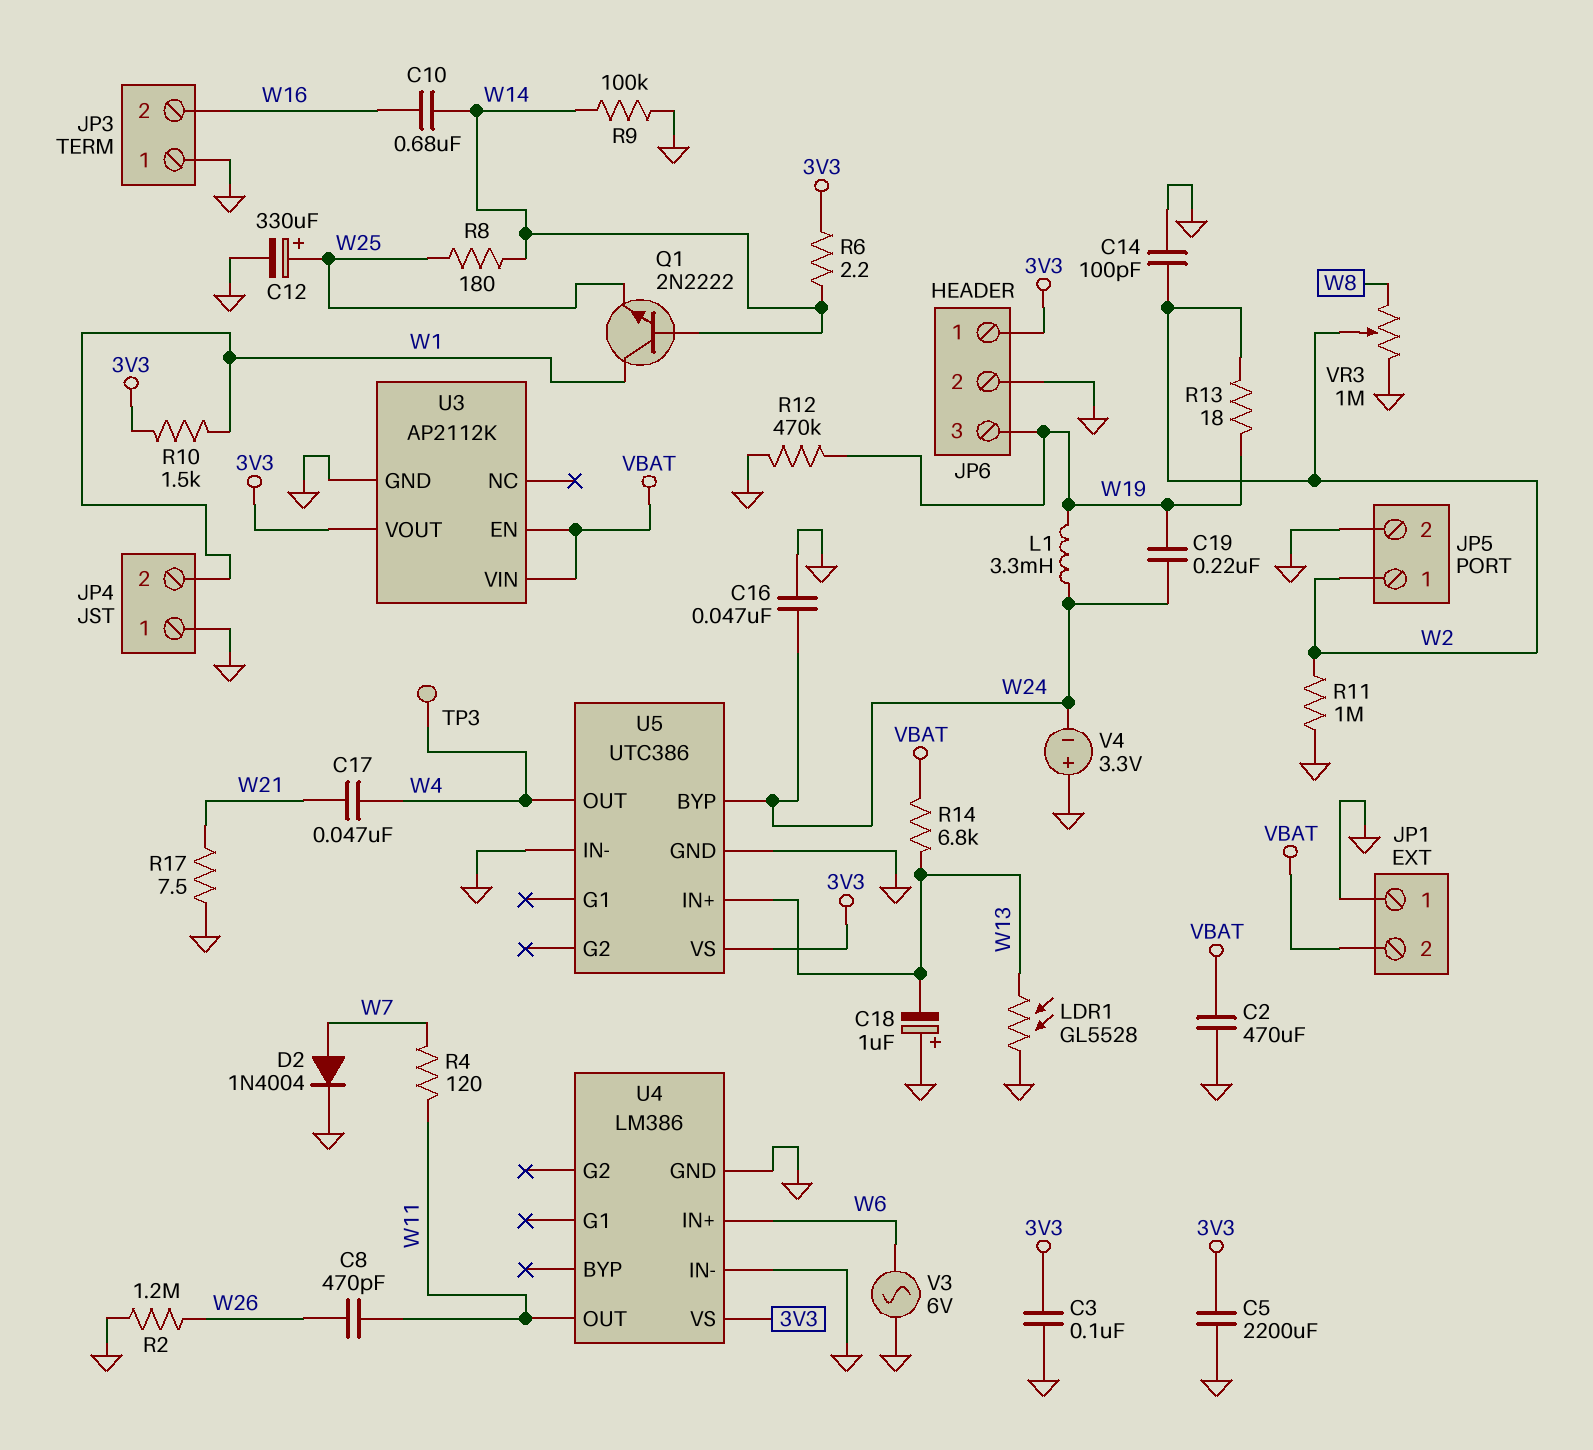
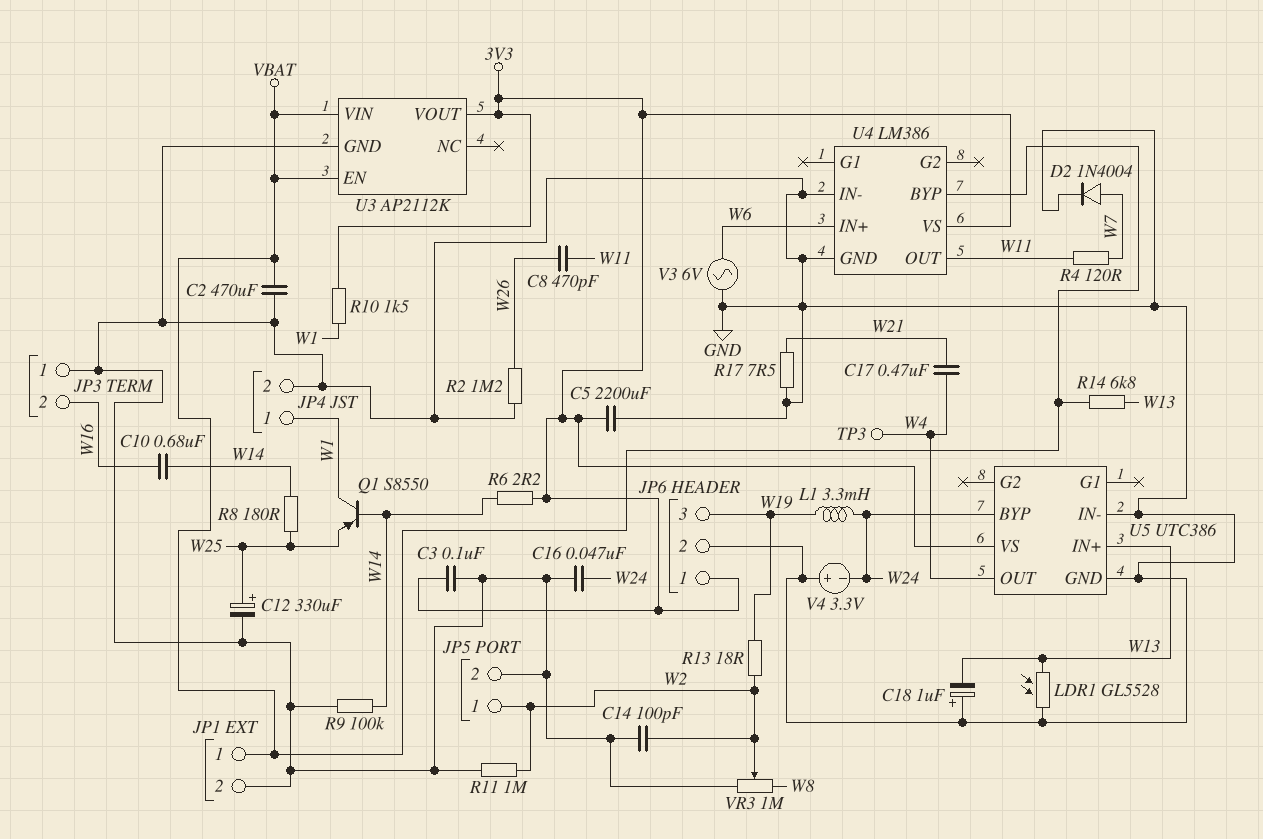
C17: 47nF (W4, W21) -> 470nF (W4, W21)
C19: 220nF (W19, W24) -> none
JP1 pin 1: GND -> VBAT
JP1 pin 2: VBAT -> GND
JP4 pin 1: GND -> W1
JP4 pin 2: W1 -> GND
Q1: NPN 2N2222 (B W14, C W1, E W25) -> PNP S8550 (B W14, C W1, E W25)
R12: 470k (GND, W19) -> none
U4 pin BYP: none -> VBAT

